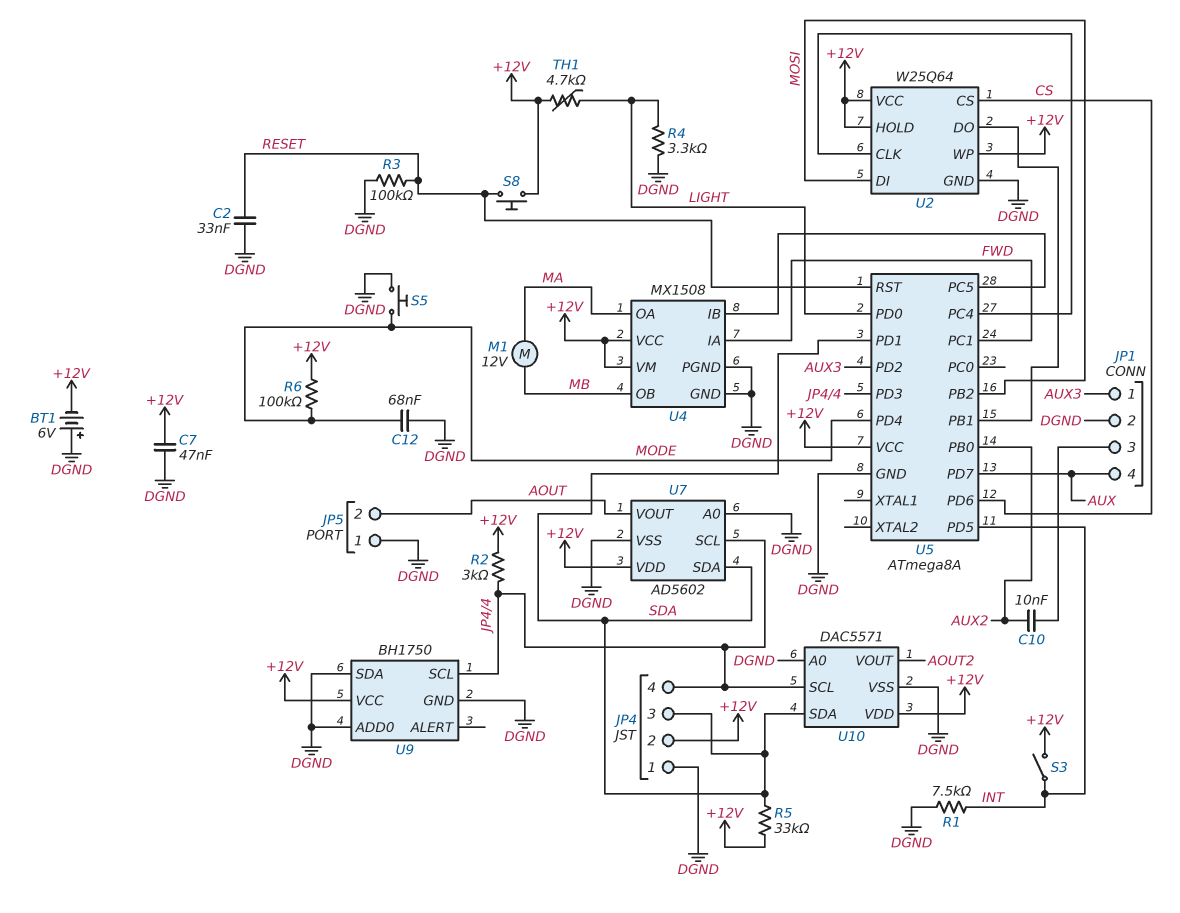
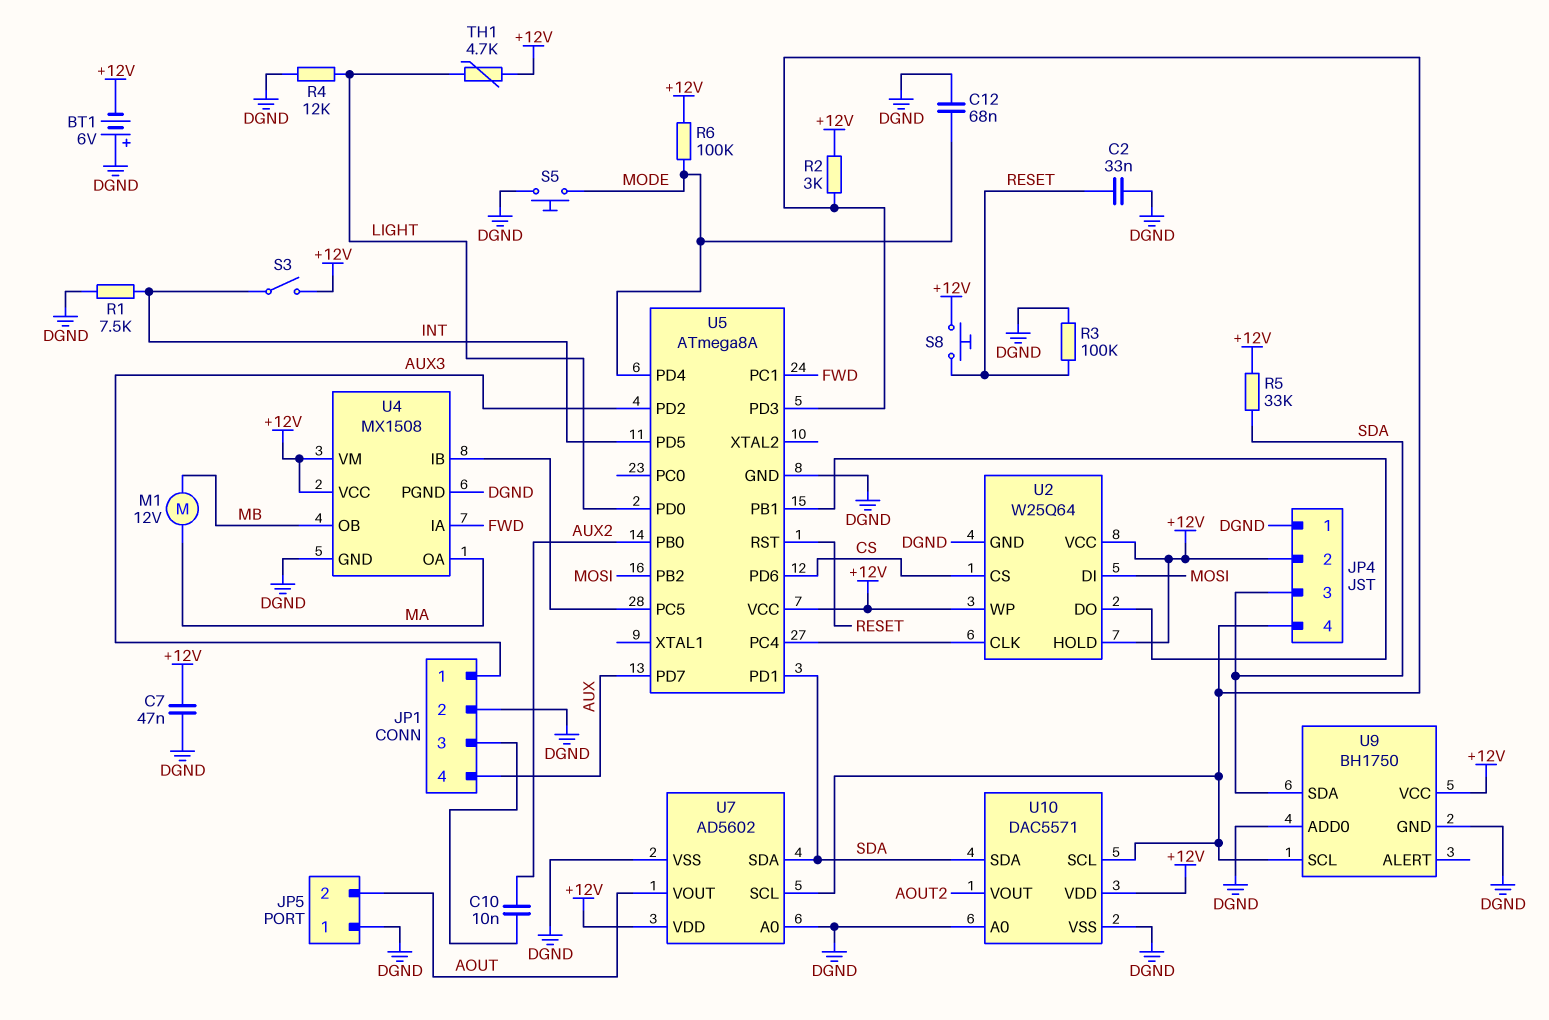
R4: 3.3k (DGND, LIGHT) -> 12k (DGND, LIGHT)
U9 pin SDA: DGND -> SDA

